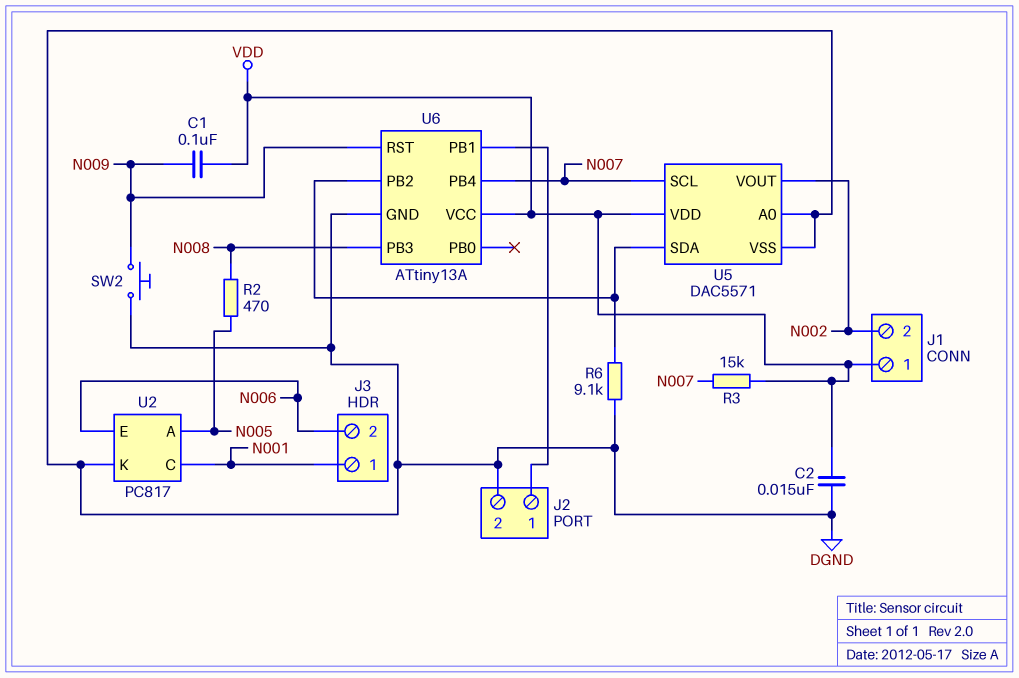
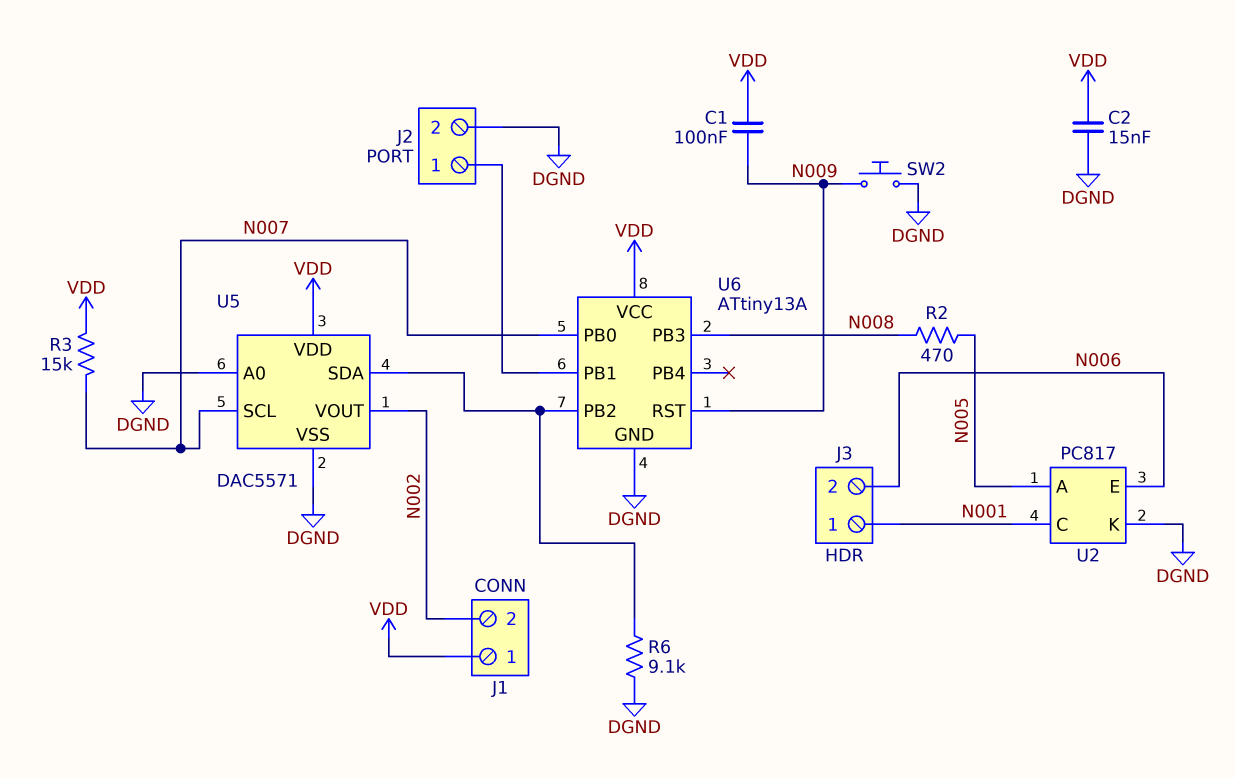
U6 pin PB0: none -> N007
U6 pin PB4: N007 -> none

